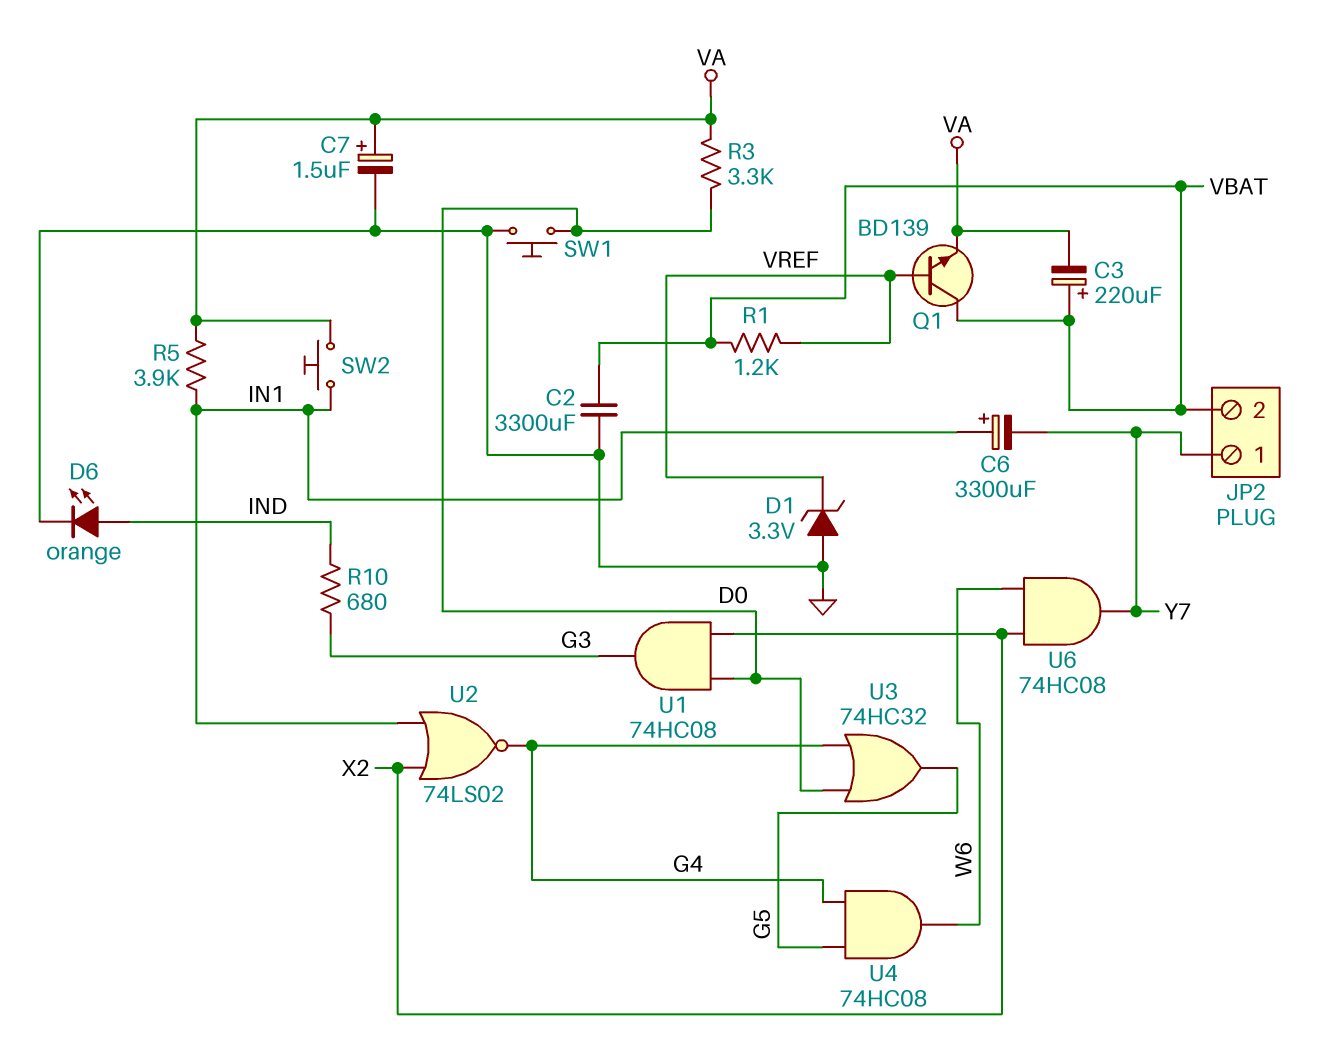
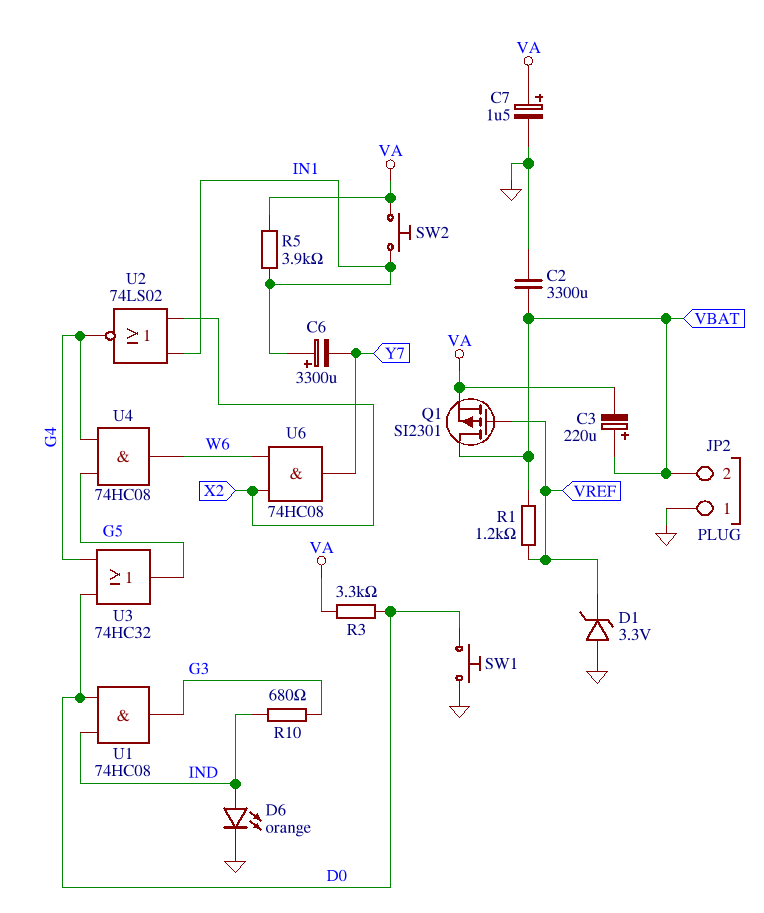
JP2 pin 1: Y7 -> GND
Q1: NPN BD139 (B VREF, C VBAT, E VA) -> PMOS SI2301 (G VREF, D VBAT, S VA)
U1: AND 74HC08 (in D0, in X2, out G3) -> AND 74HC08 (in D0, in IND, out G3)

